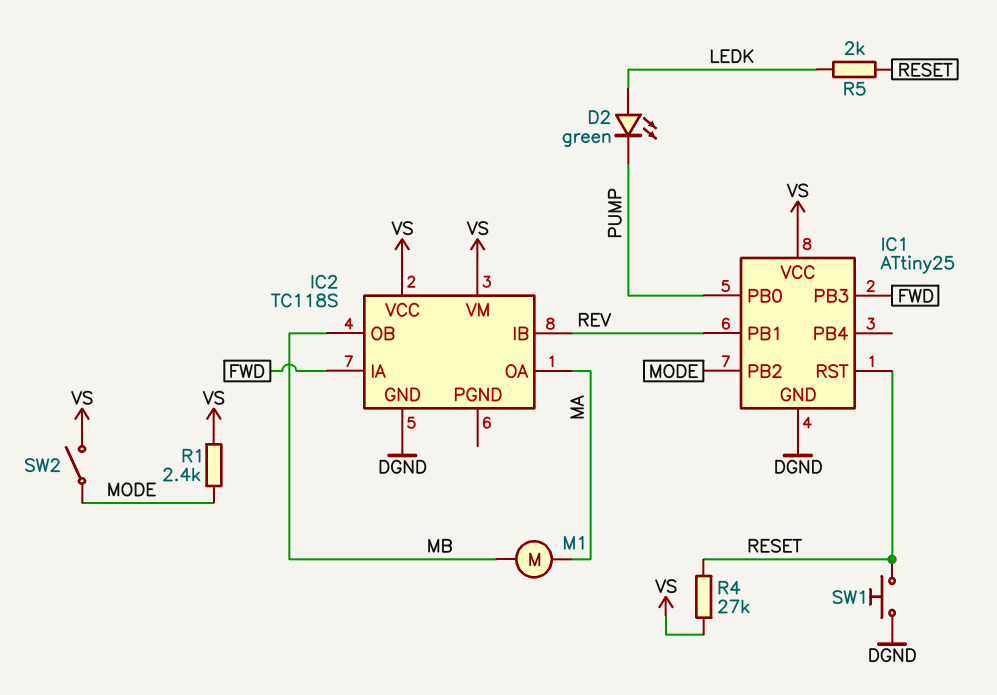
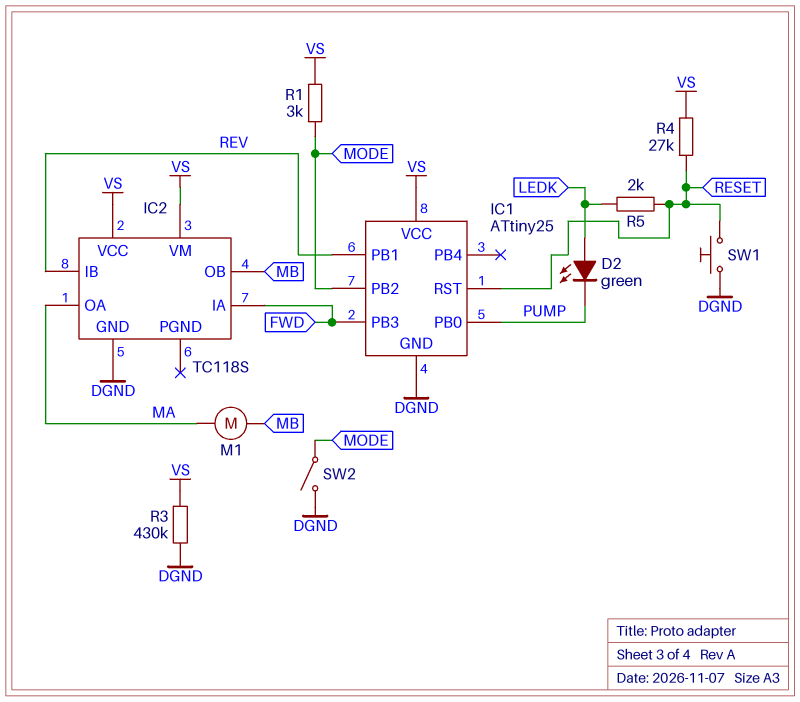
R1: 2.4k (MODE, VS) -> 3k (MODE, VS)
R3: none -> 430k (DGND, VS)
SW2: switch (MODE, VS) -> switch (DGND, MODE)

